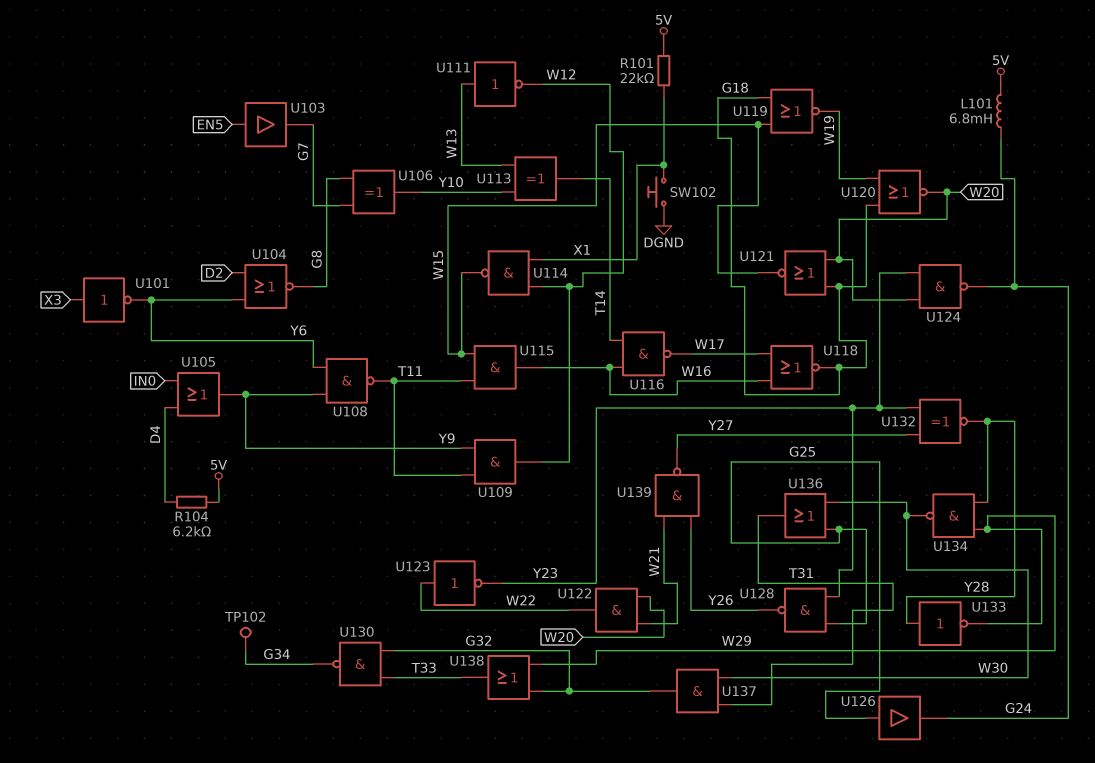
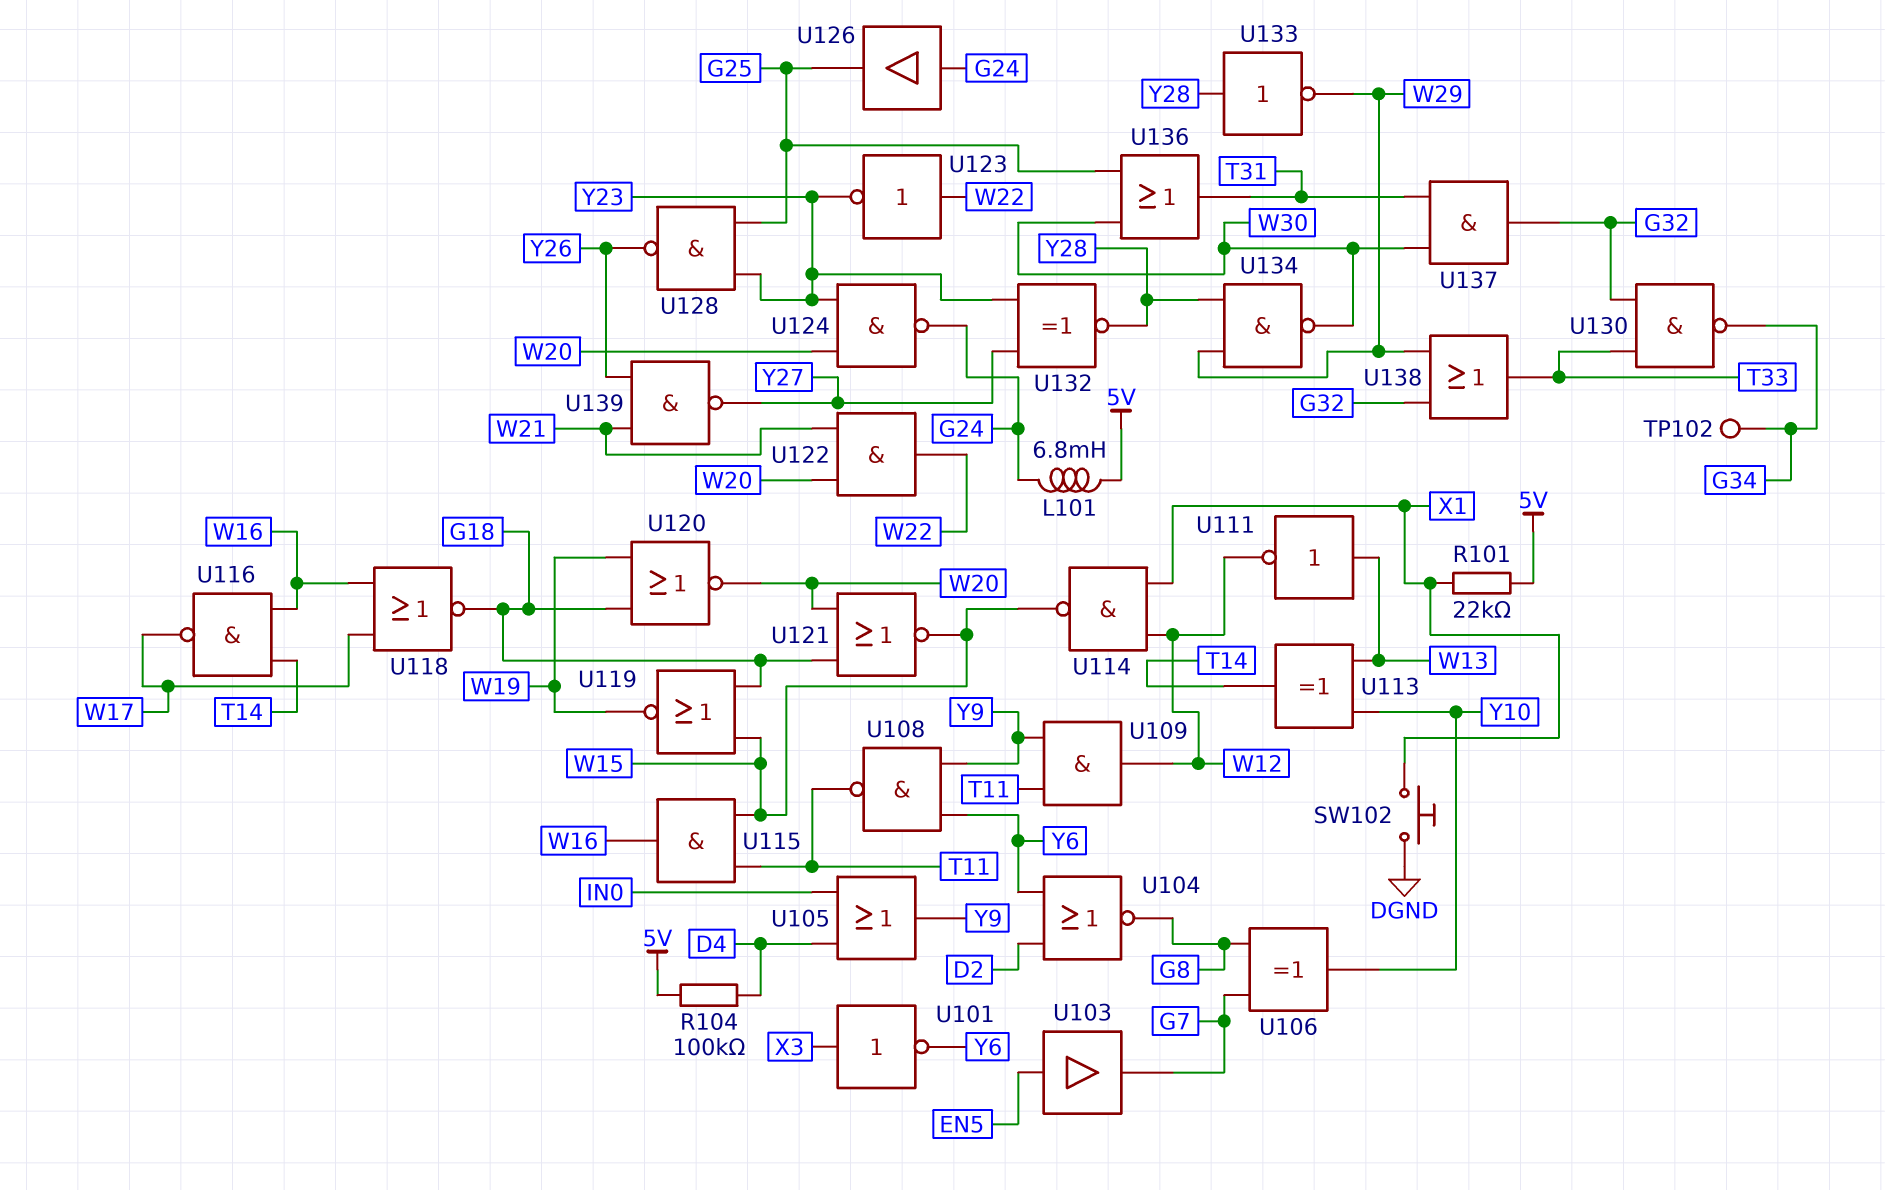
R104: 6.2k (5V, D4) -> 100k (5V, D4)
U126: buffer (in G25, out G24) -> buffer (in G24, out G25)

